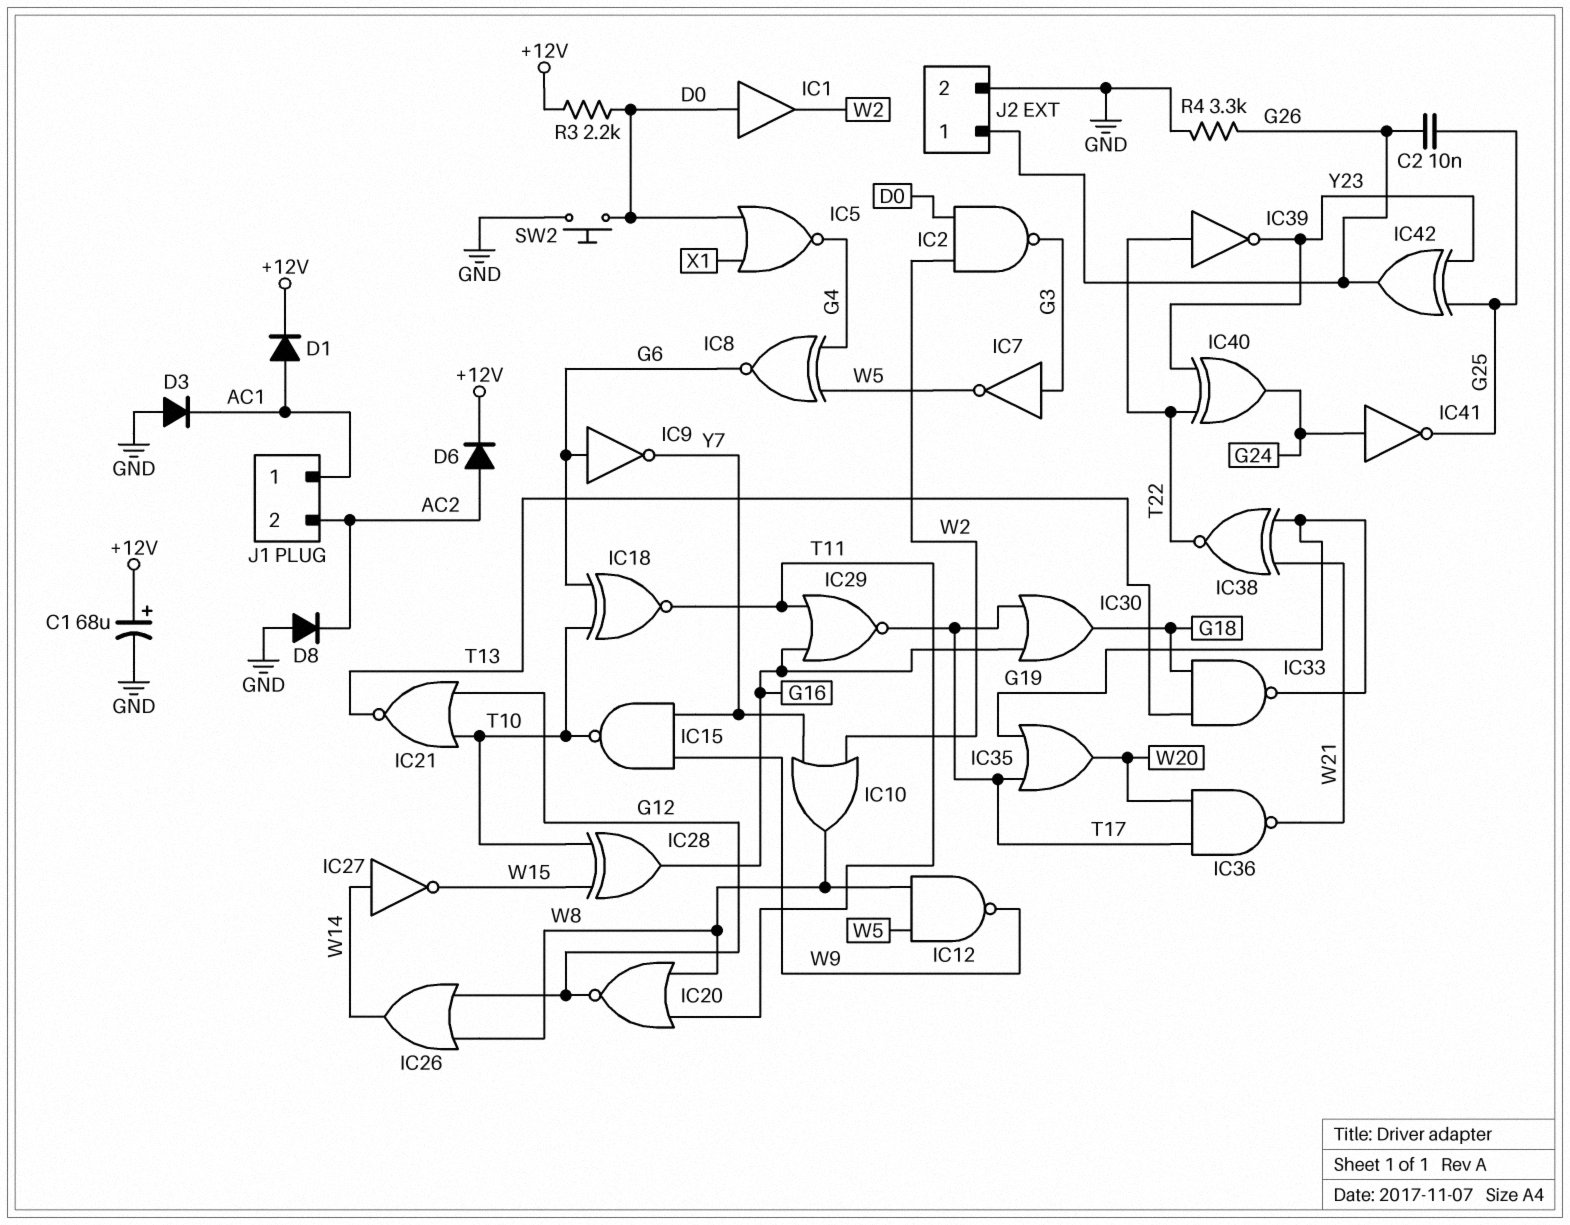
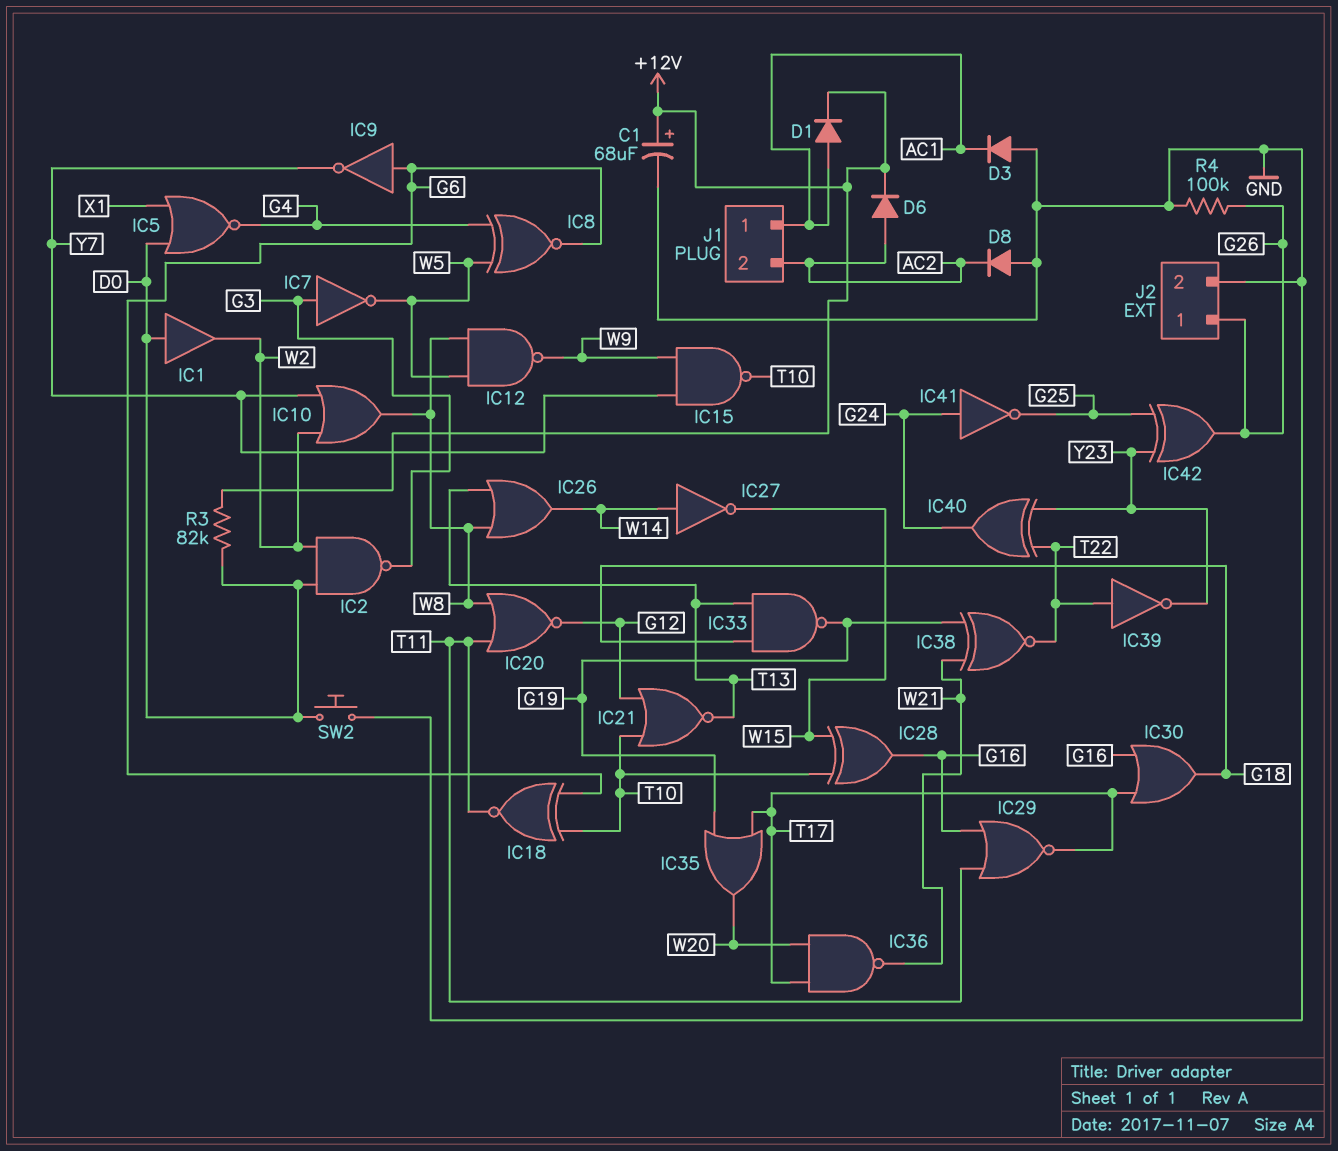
C2: 10nF (G25, G26) -> none
IC26: OR (in G12, in W8, out W14) -> OR (in T13, in W8, out W14)
R3: 2.2k (+12V, D0) -> 82k (+12V, D0)
R4: 3.3k (G26, GND) -> 100k (G26, GND)

